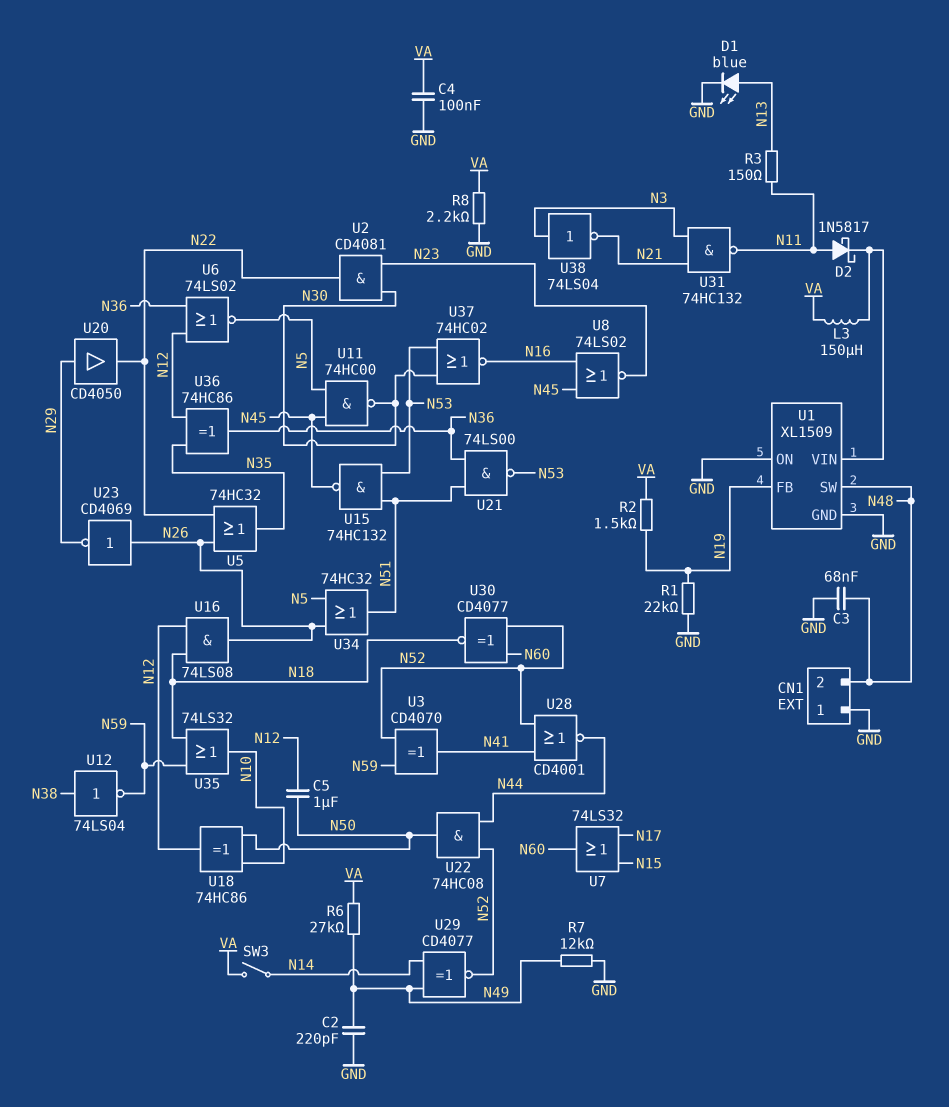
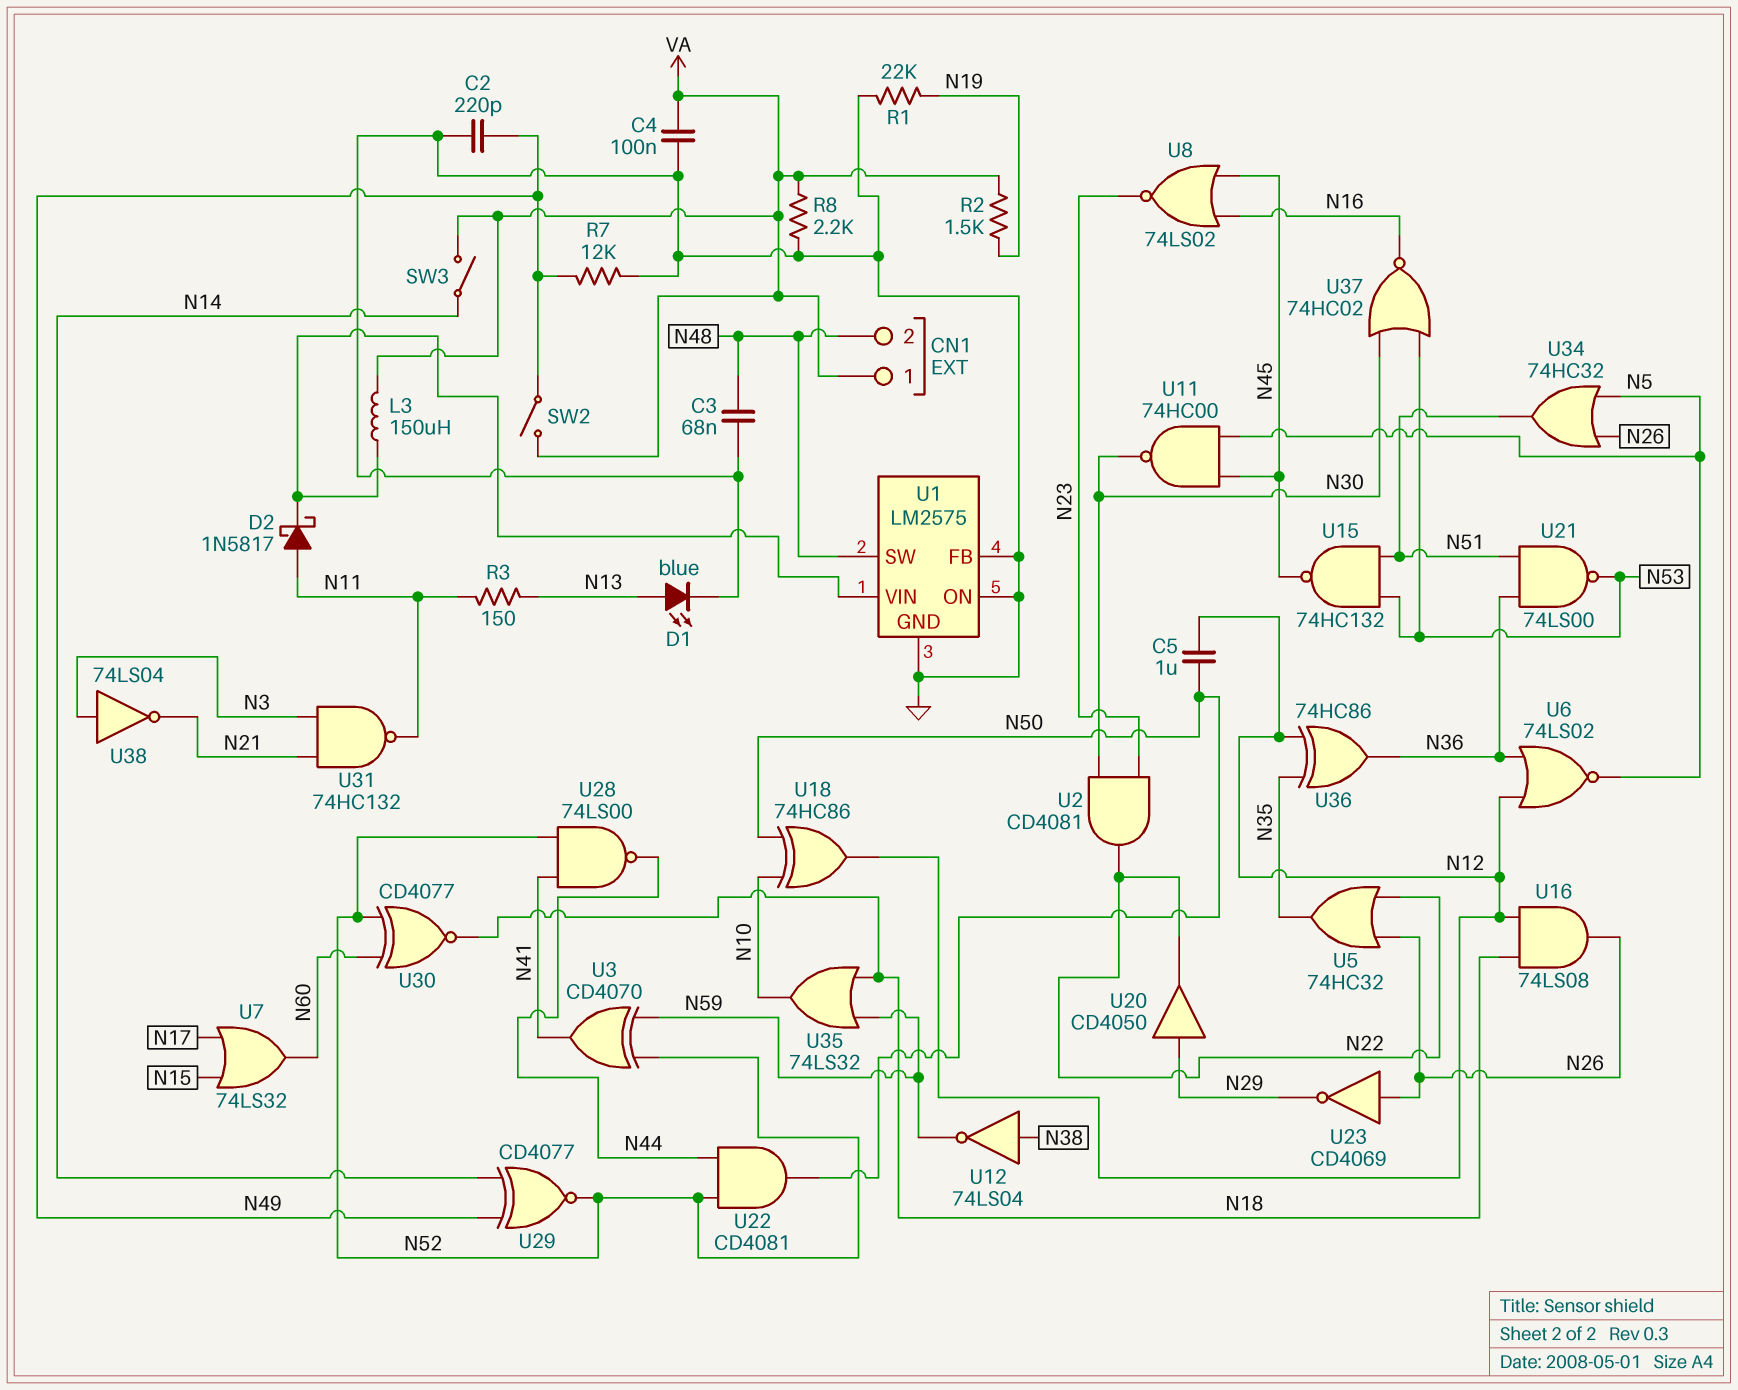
CN1 pin 1: GND -> VA
R6: 27k (N49, VA) -> none
SW2: none -> switch (N49, VA)
U1: XL1509 -> LM2575
U1 pin FB: N19 -> GND
U22: AND 74HC08 (in N44, in N52, out N50) -> AND CD4081 (in N44, in N52, out N50)
U28: NOR CD4001 (in N41, in N52, out N44) -> NAND 74LS00 (in N41, in N52, out N44)

